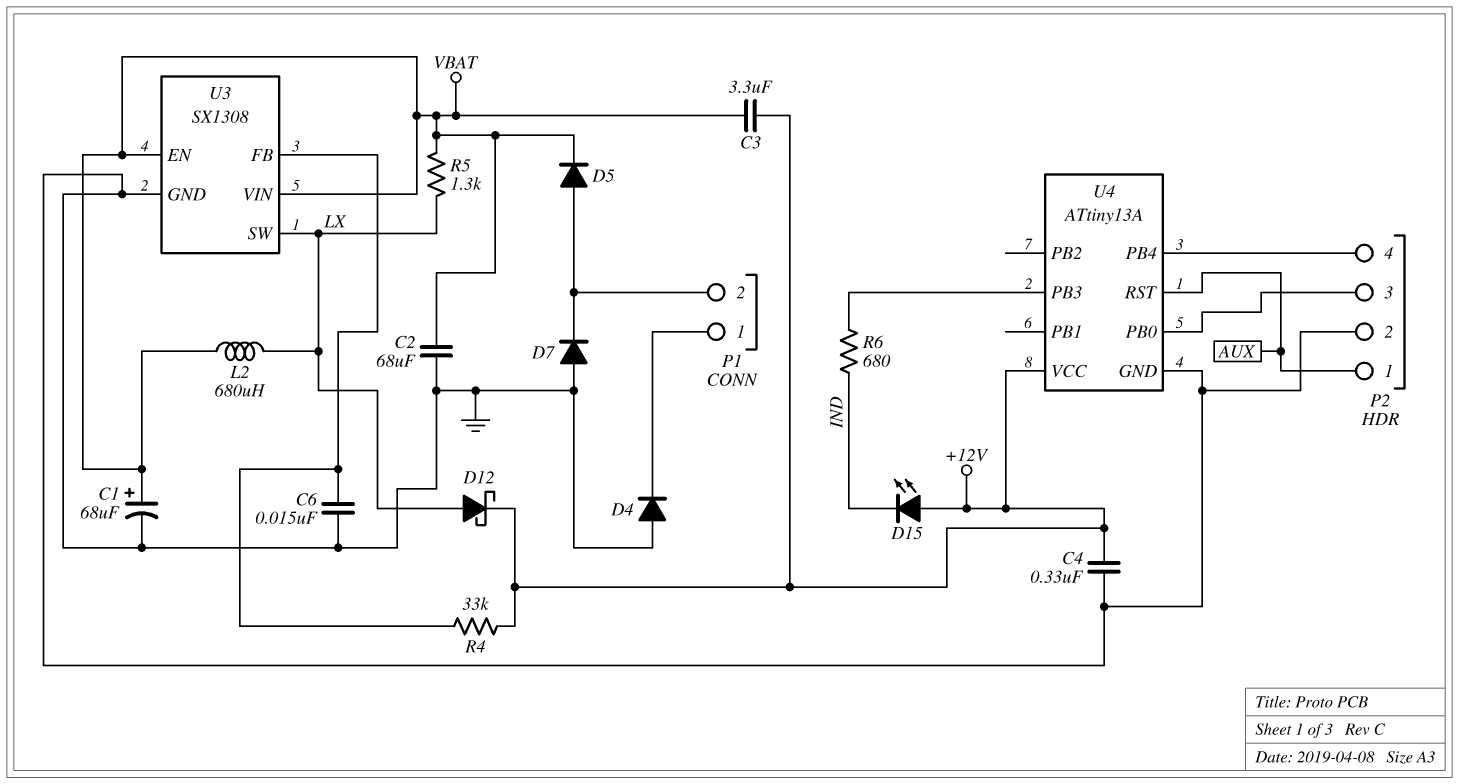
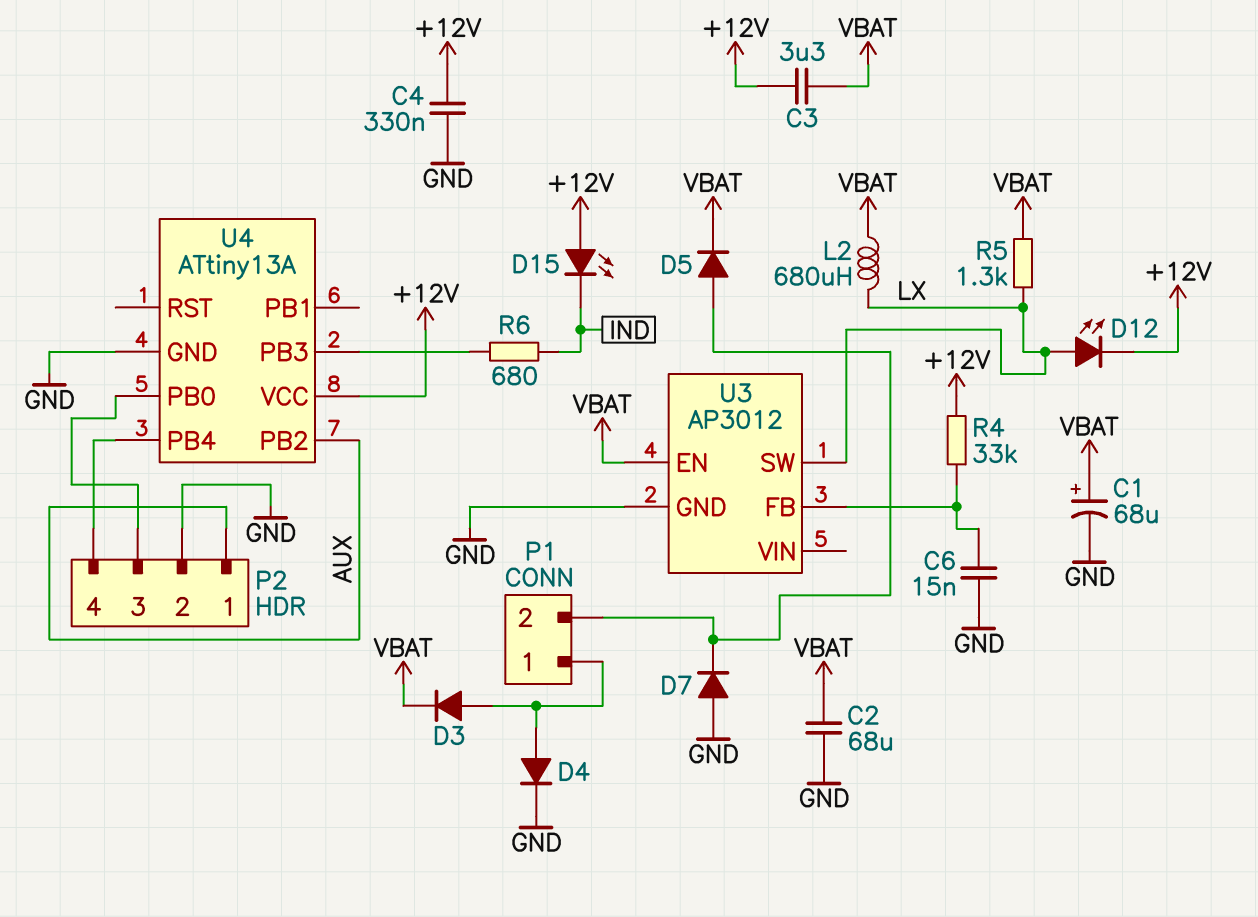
D3: none -> diode (A P1/1, K VBAT)
D4: diode (A GND, K P1/1) -> diode (A P1/1, K GND)
D12: schottky (A LX, K +12V) -> LED (A LX, K +12V)
U3: SX1308 -> AP3012
U3 pin VIN: VBAT -> none
U4 pin PB2: none -> AUX
U4 pin RST: AUX -> none

